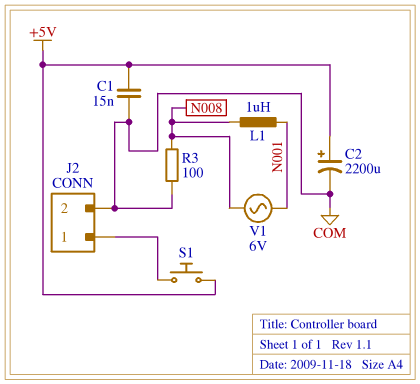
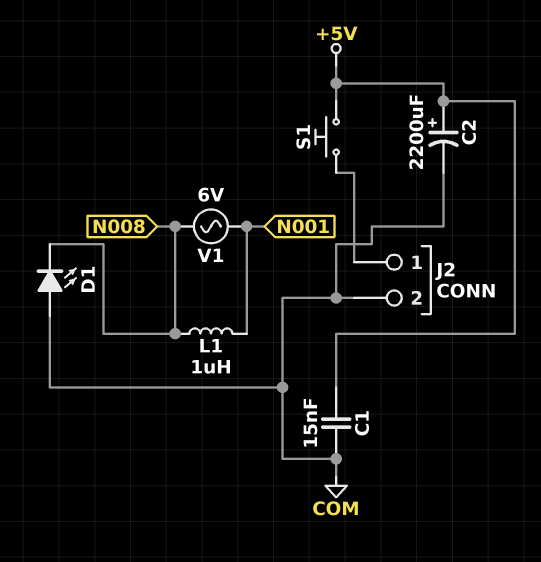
D1: none -> LED (A COM, K N008)
R3: 100 (COM, N008) -> none

